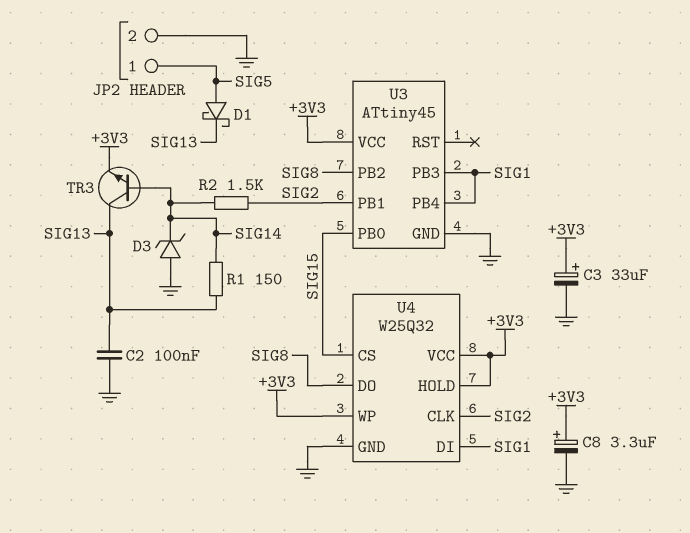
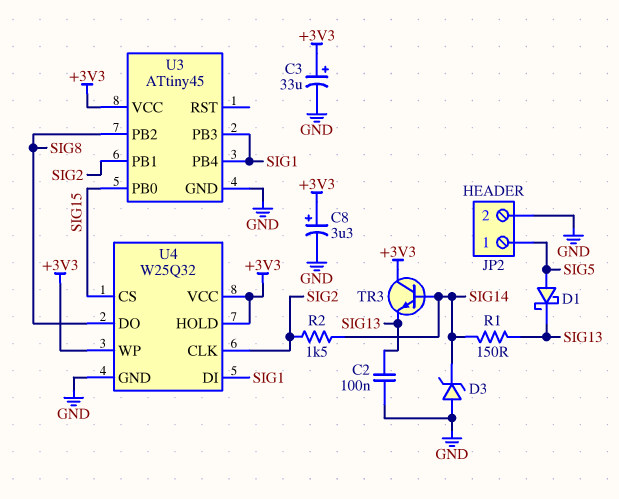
TR3: NPN (B SIG14, C SIG13, E +3V3) -> NPN (B SIG14, C +3V3, E SIG13)

